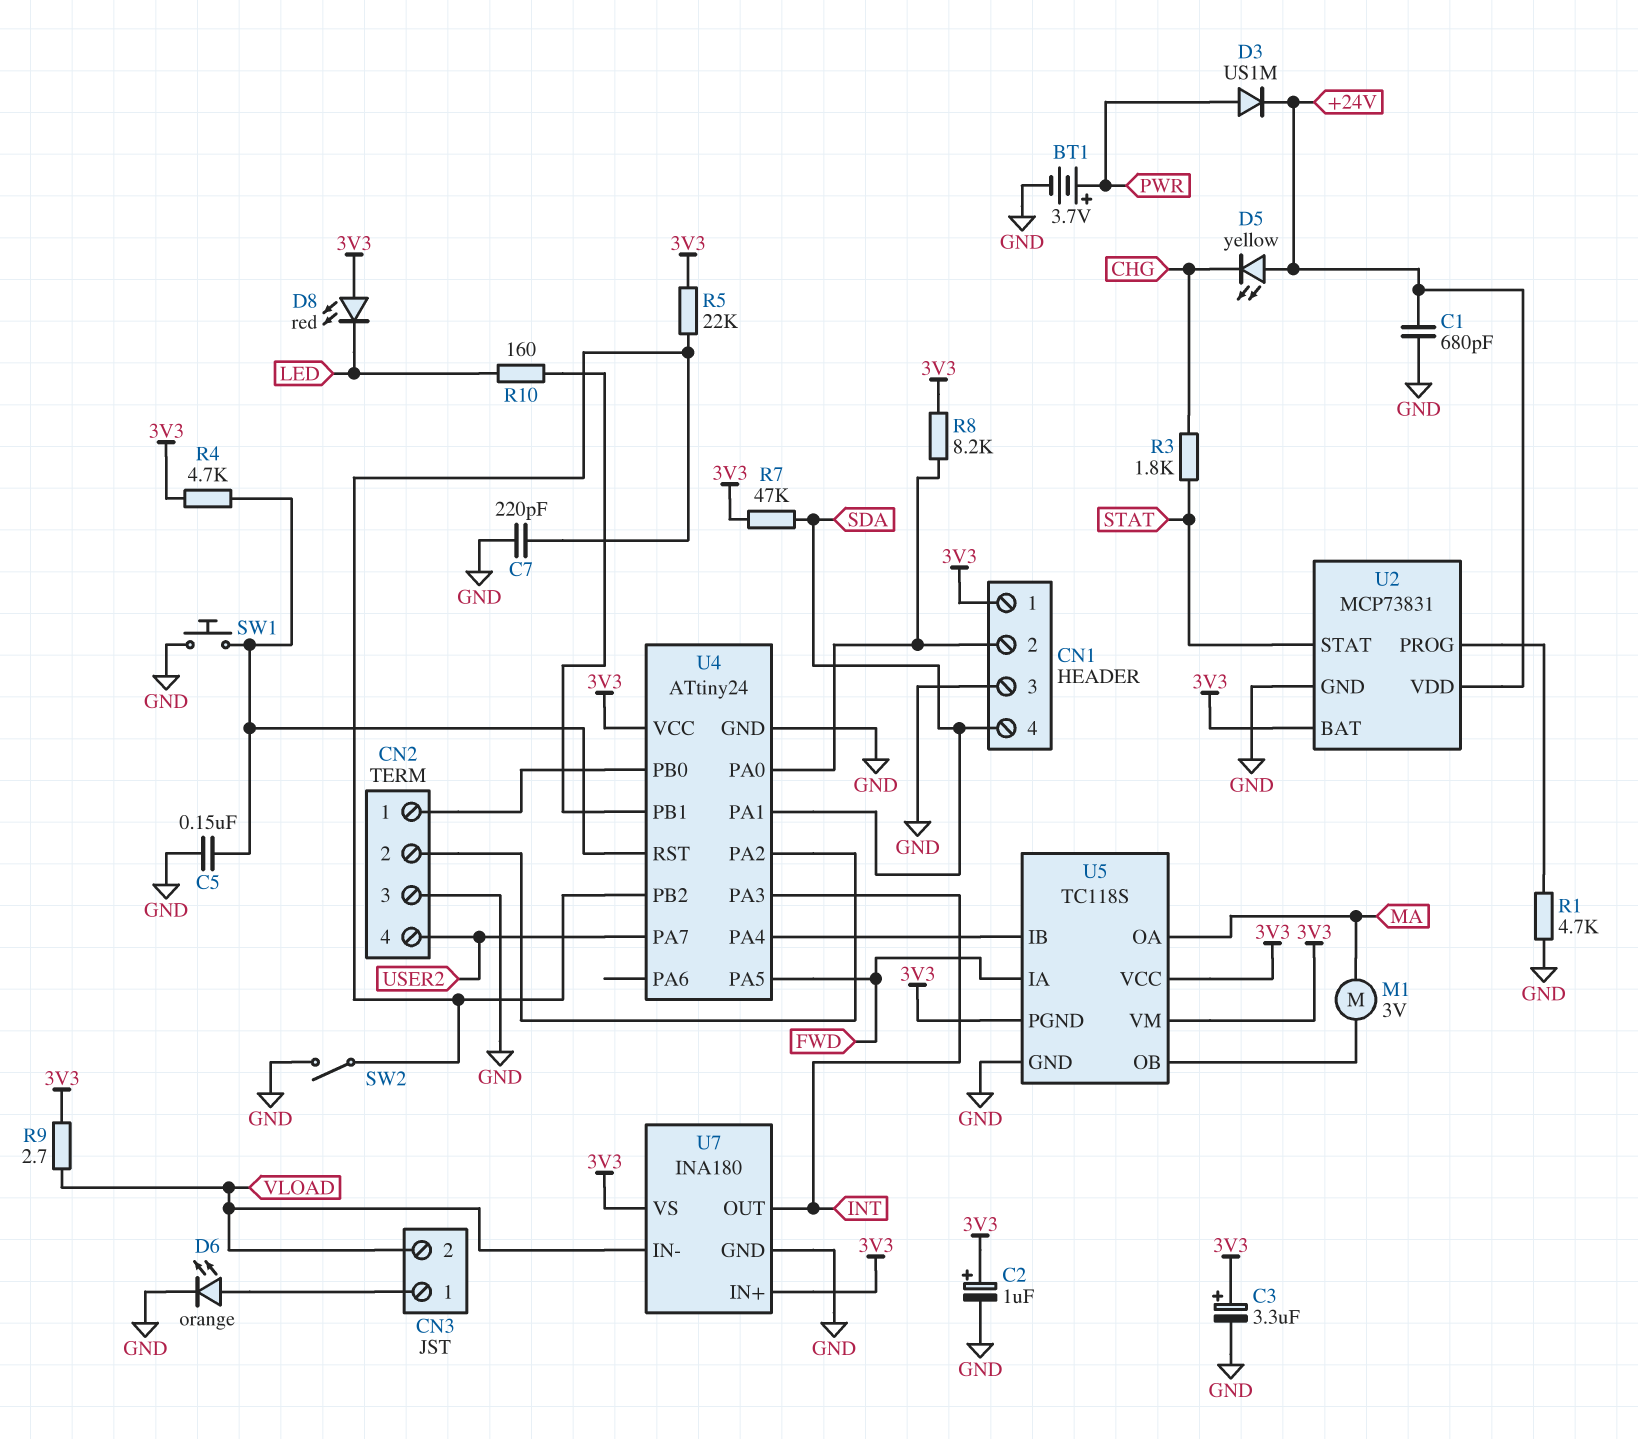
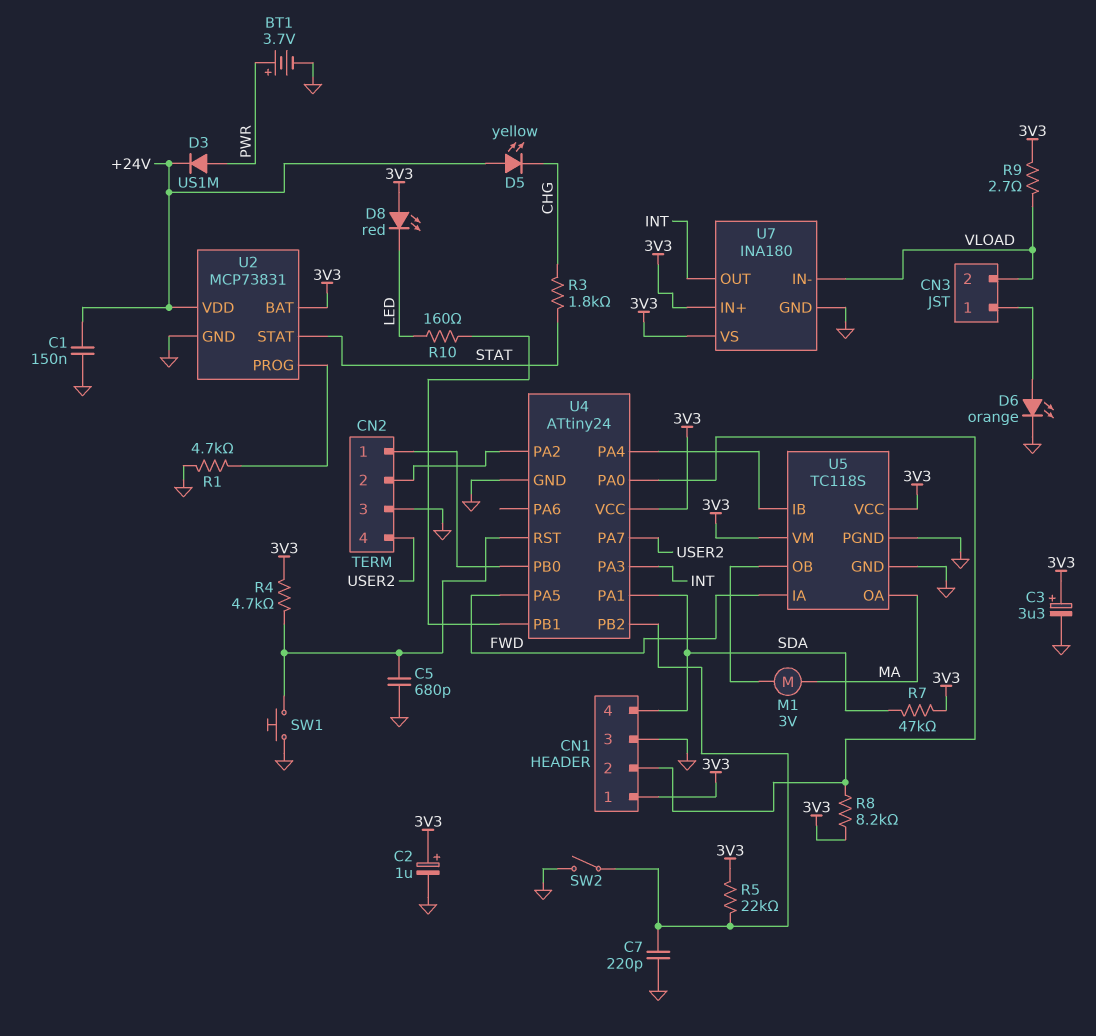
C1: 680pF (+24V, GND) -> 150nF (+24V, GND)
C5: 150nF (GND, U4/RST) -> 680pF (GND, U4/RST)
U5 pin PGND: 3V3 -> GND

